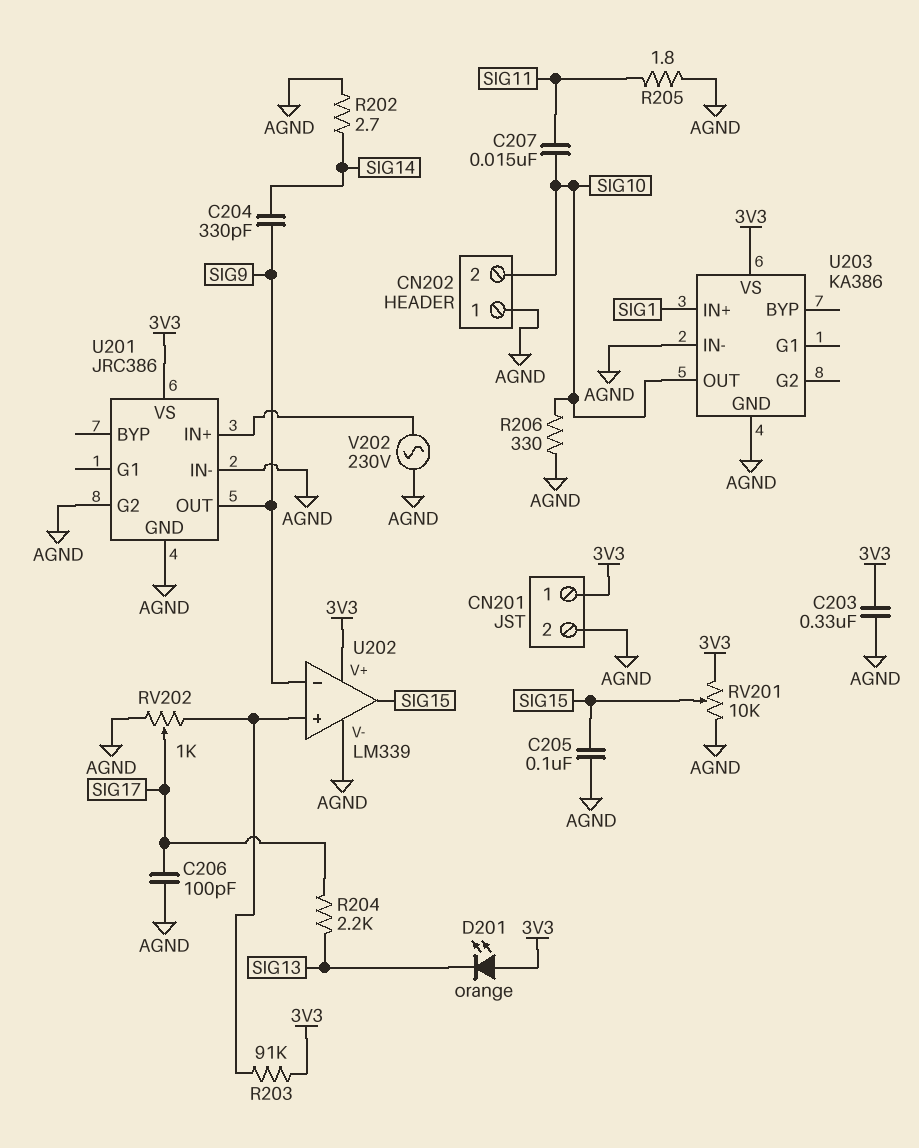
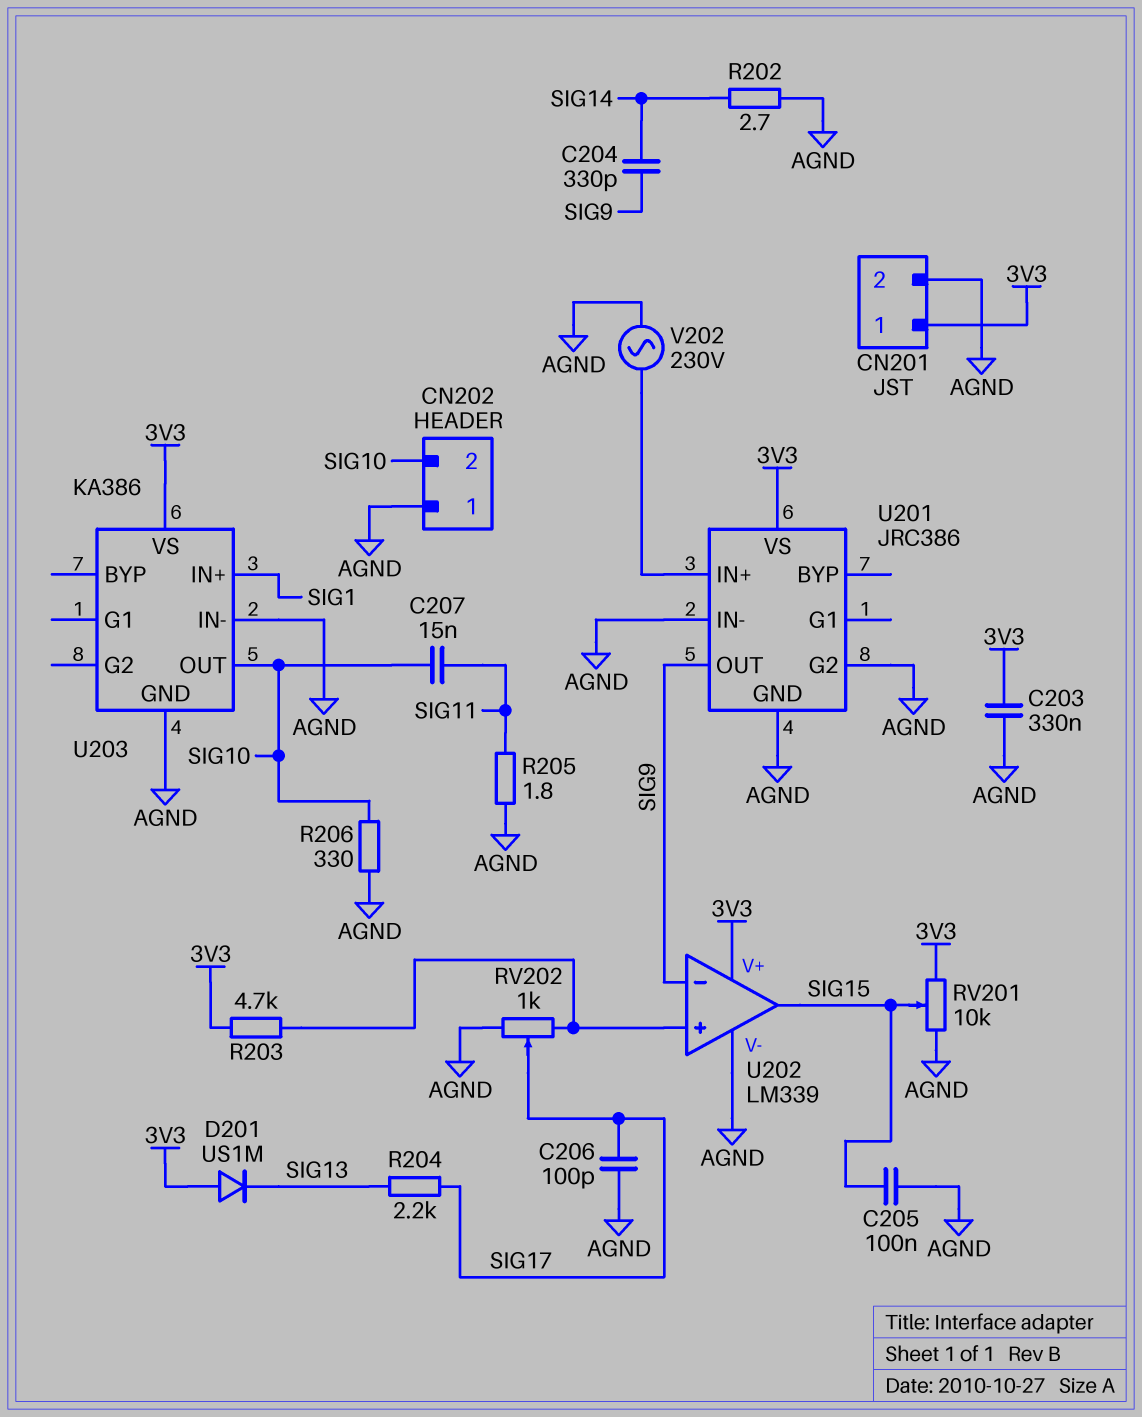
D201: LED orange (A 3V3, K SIG13) -> diode US1M (A 3V3, K SIG13)
R203: 91k (3V3, U202/in+) -> 4.7k (3V3, U202/in+)

